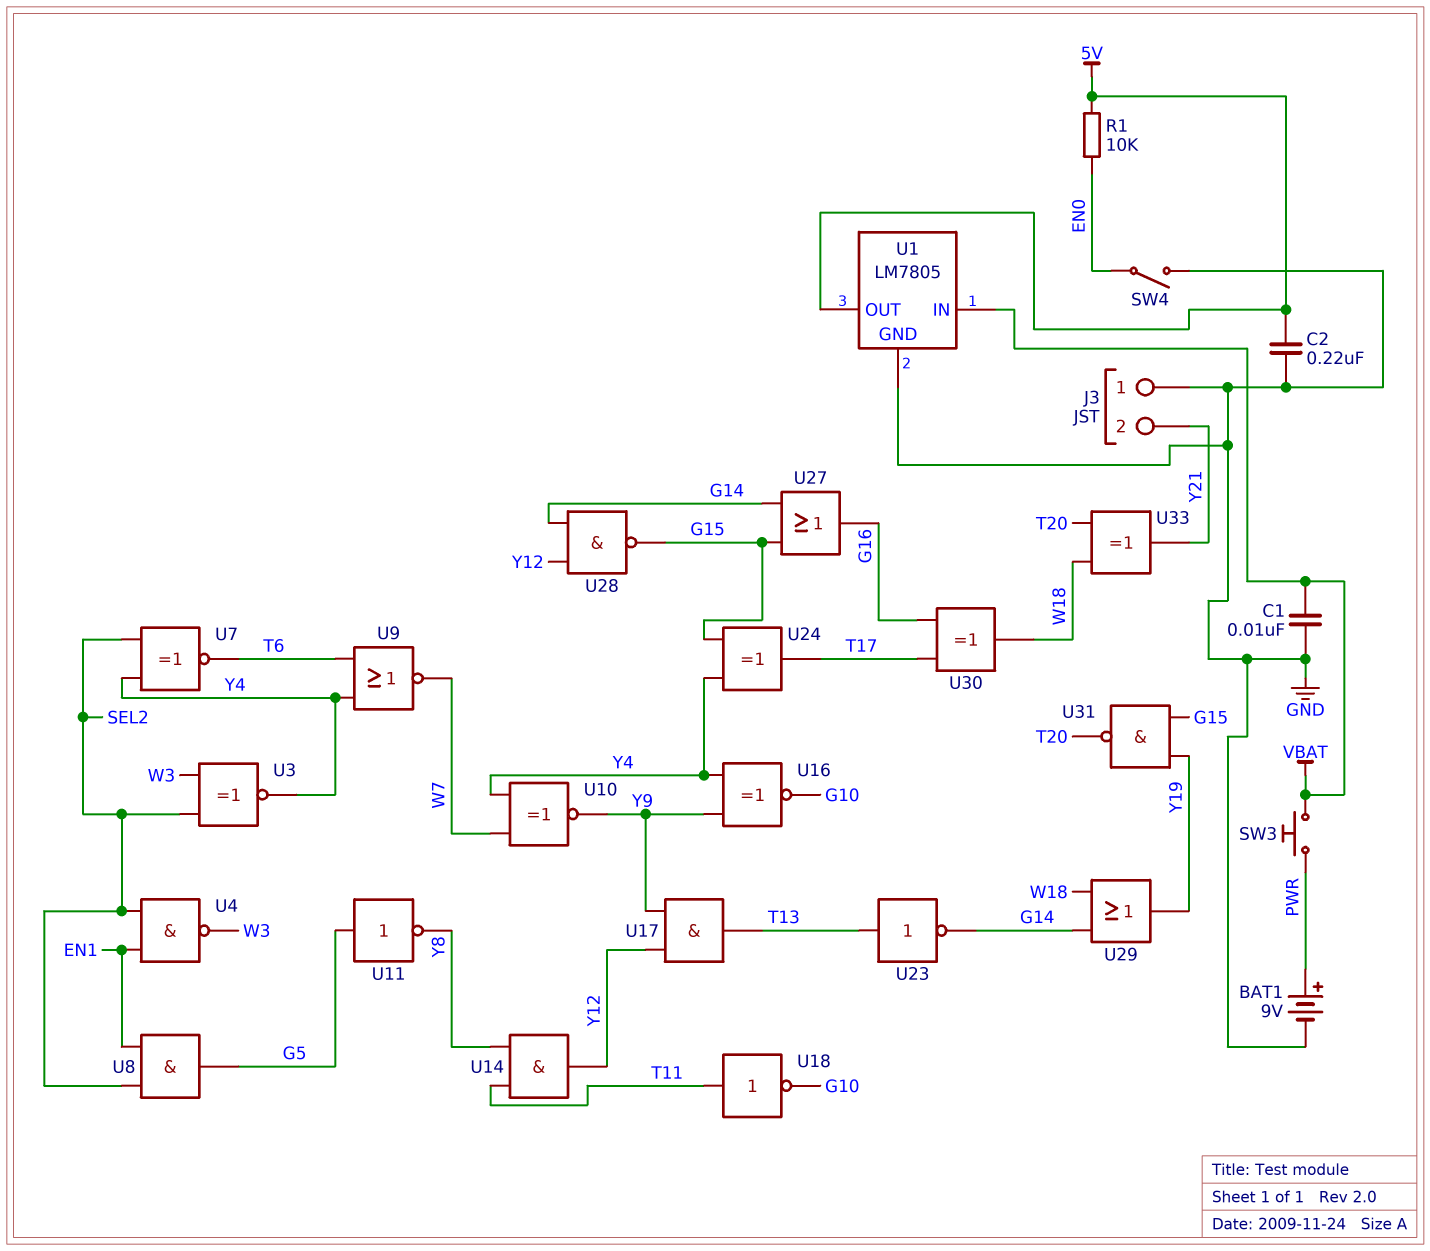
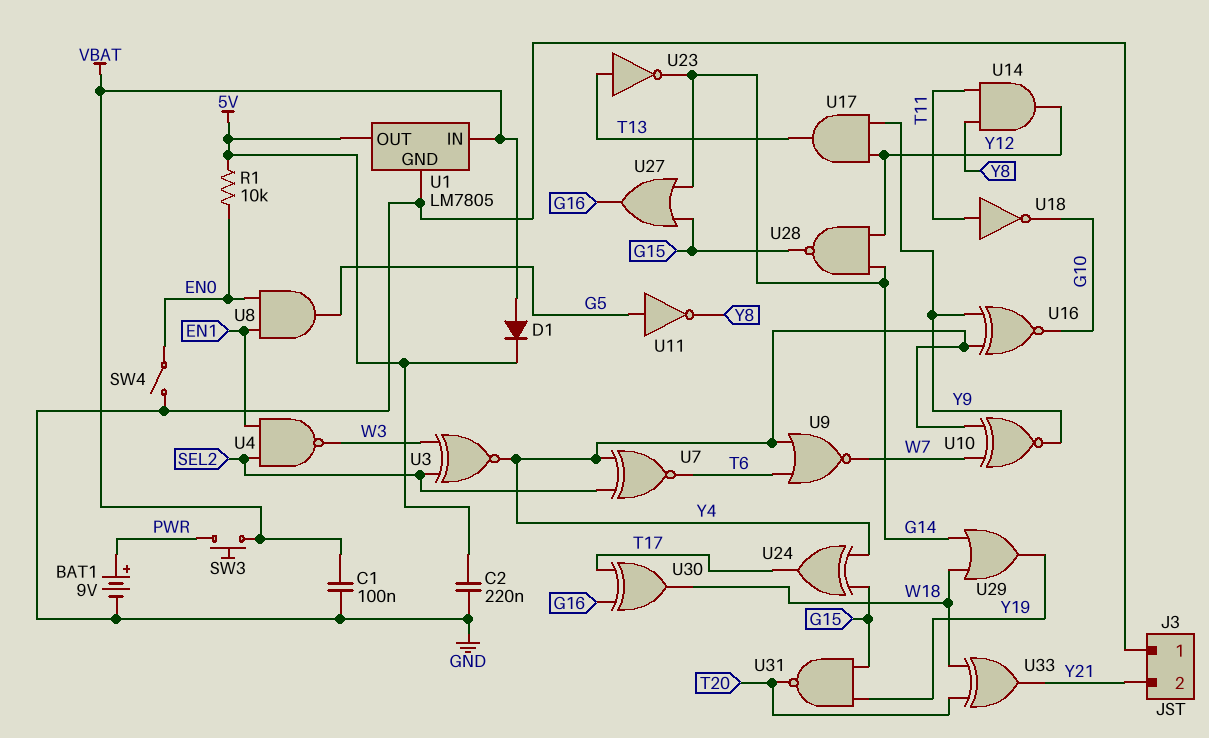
C1: 10nF (GND, VBAT) -> 100nF (GND, VBAT)
D1: none -> diode (A VBAT, K 5V)
U8: AND (in EN1, in SEL2, out G5) -> AND (in EN0, in EN1, out G5)

